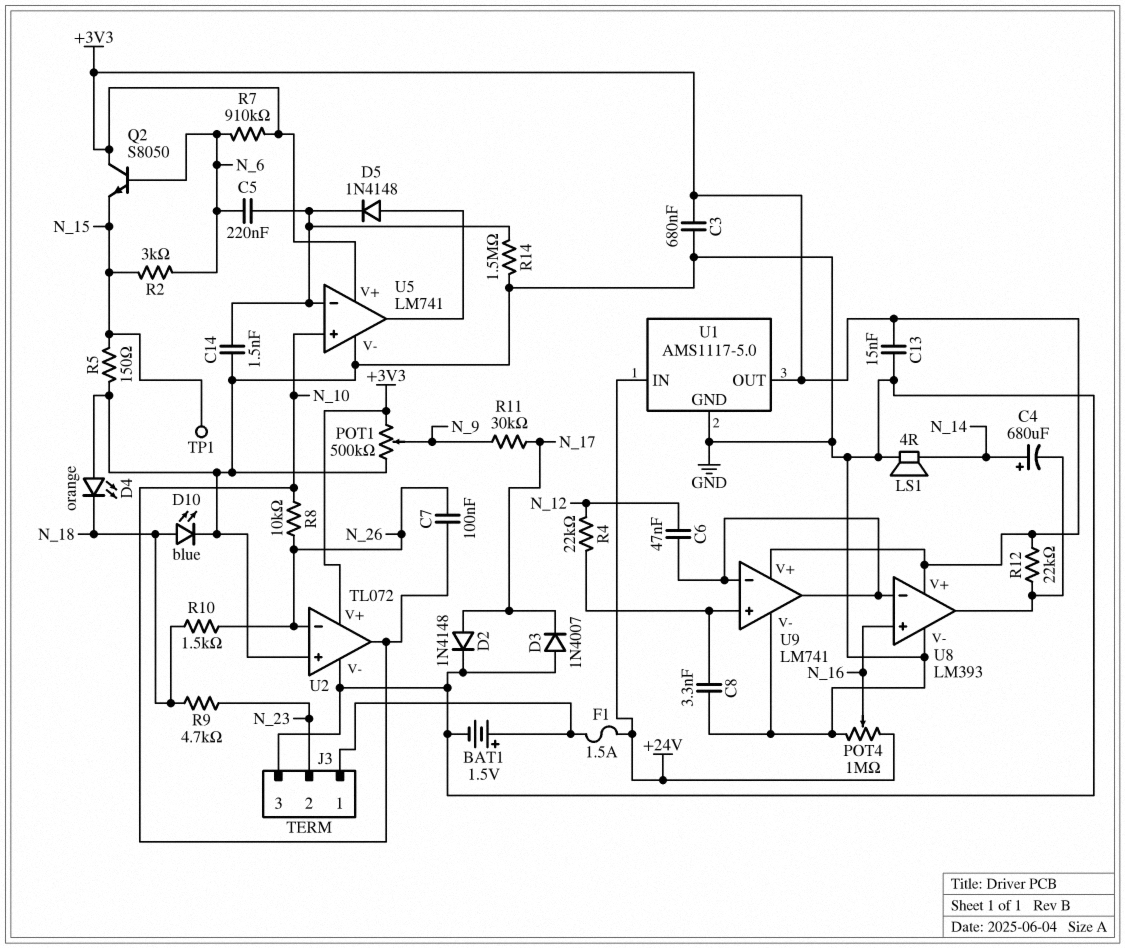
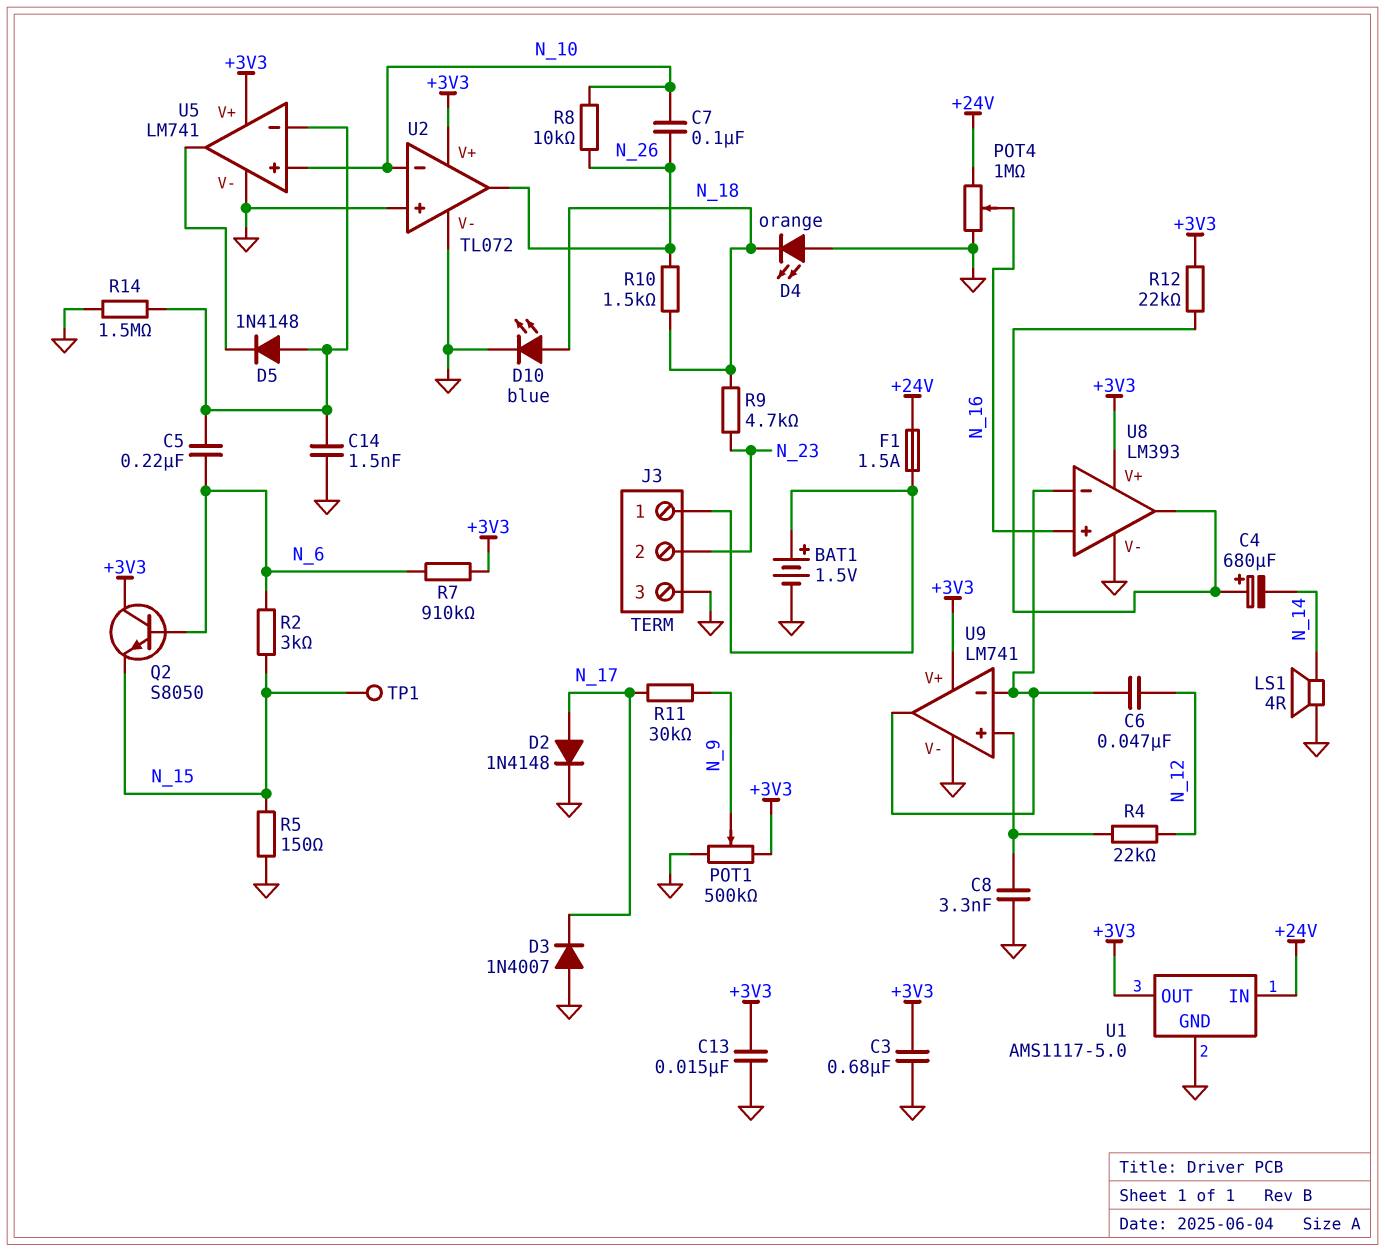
C4: 680uF (plus N_14, minus U8/out) -> 680uF (plus U8/out, minus N_14)
D5: diode 1N4148 (A U5/out, K U5/in-) -> diode 1N4148 (A U5/in-, K U5/out)
U2 pin in-: N_26 -> N_10
U2 pin out: N_10 -> N_26

